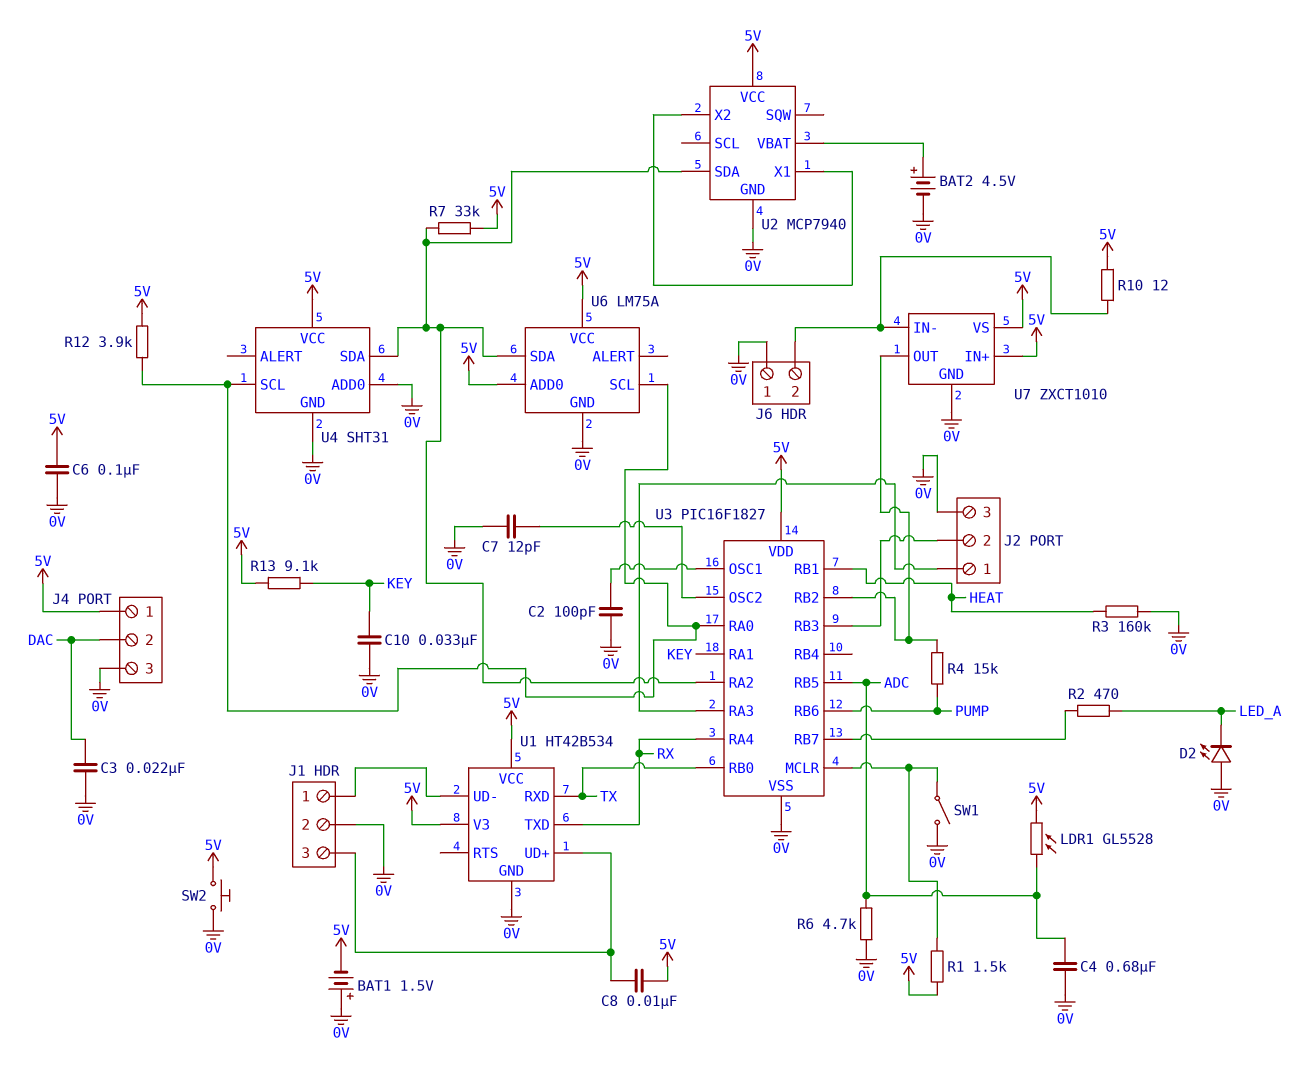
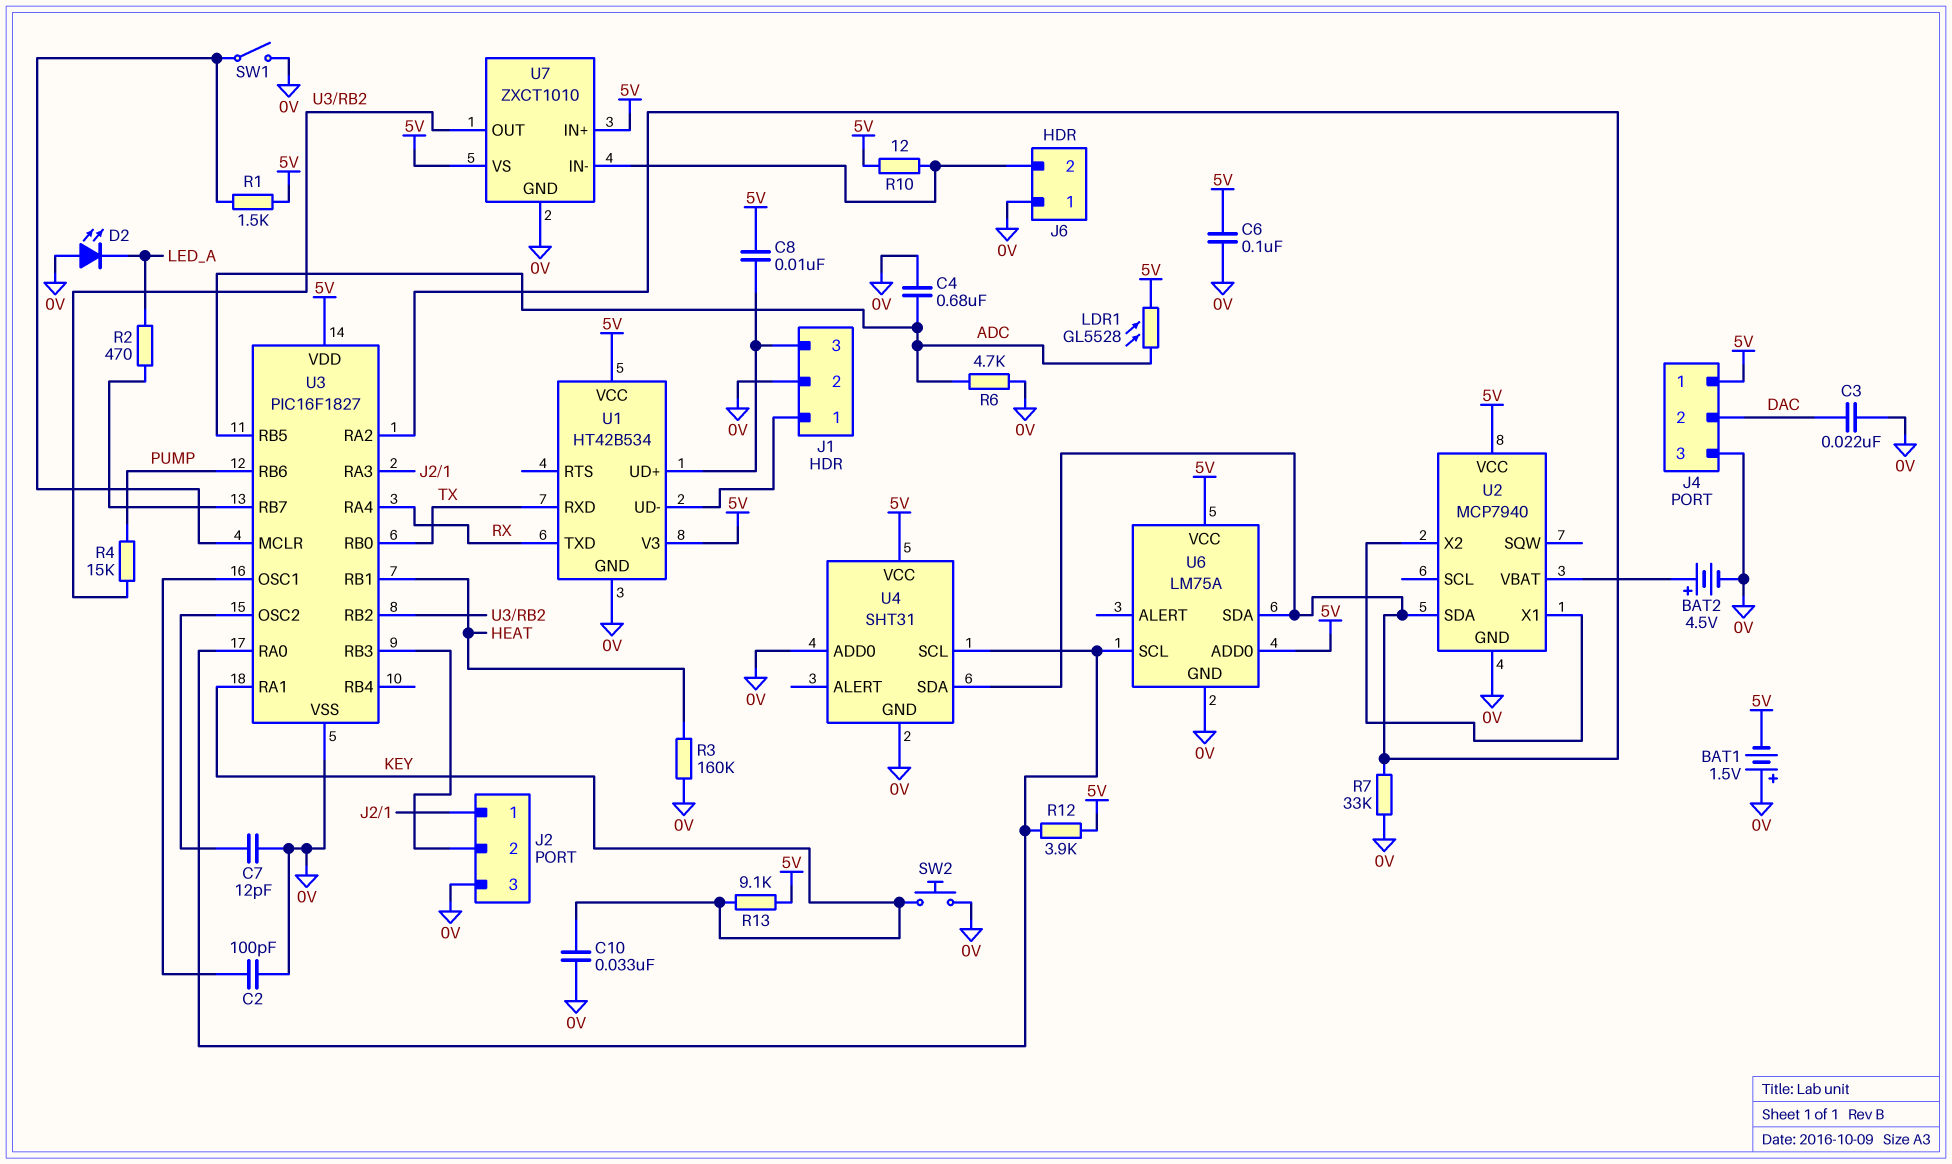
R7: 33k (5V, U2/SDA) -> 33k (0V, U2/SDA)
SW2: button (0V, 5V) -> button (0V, KEY)

